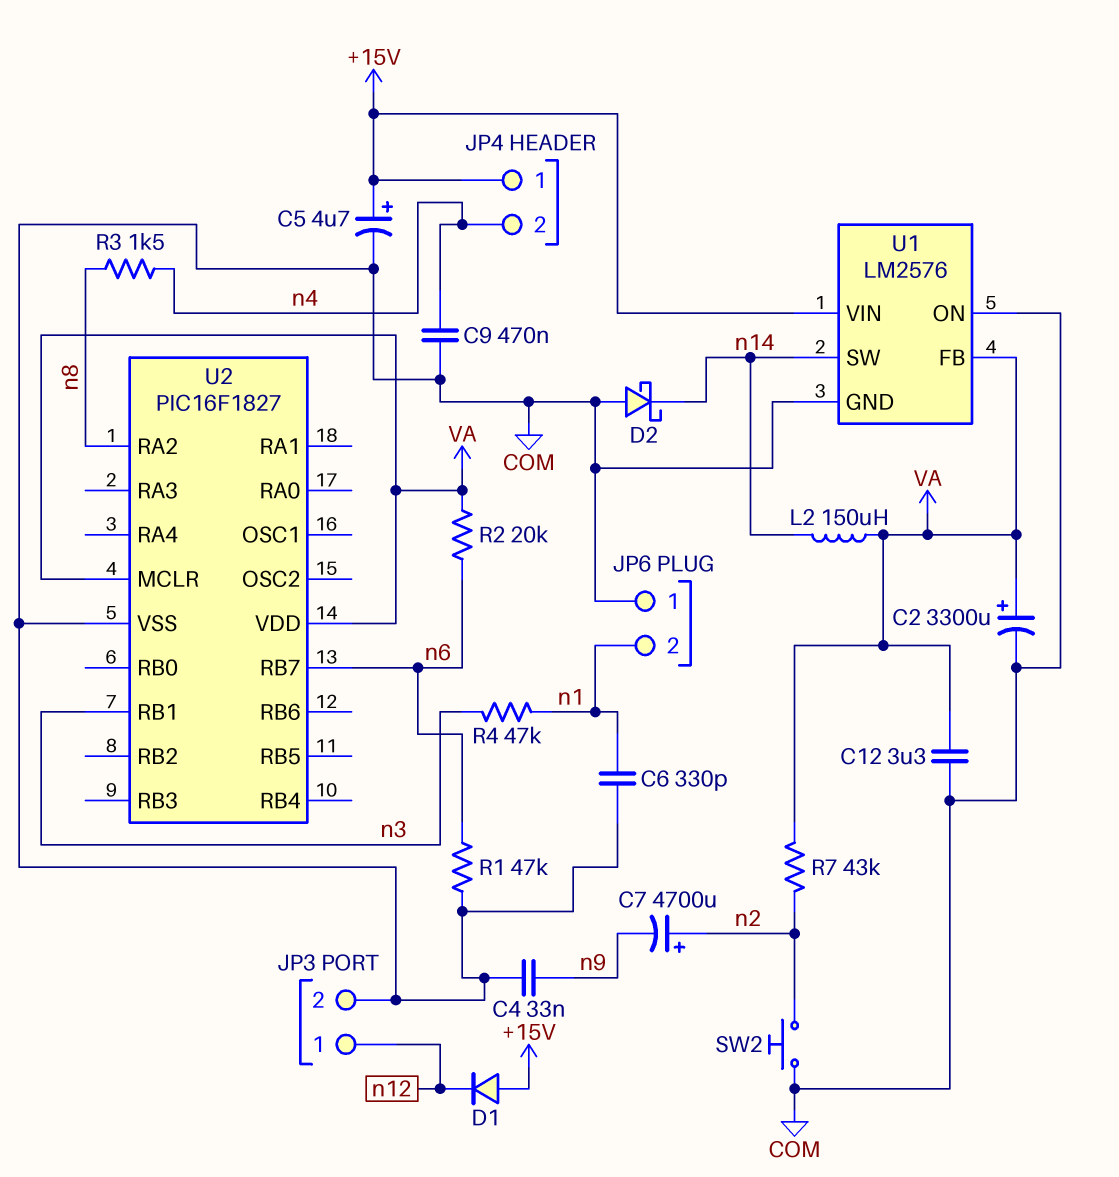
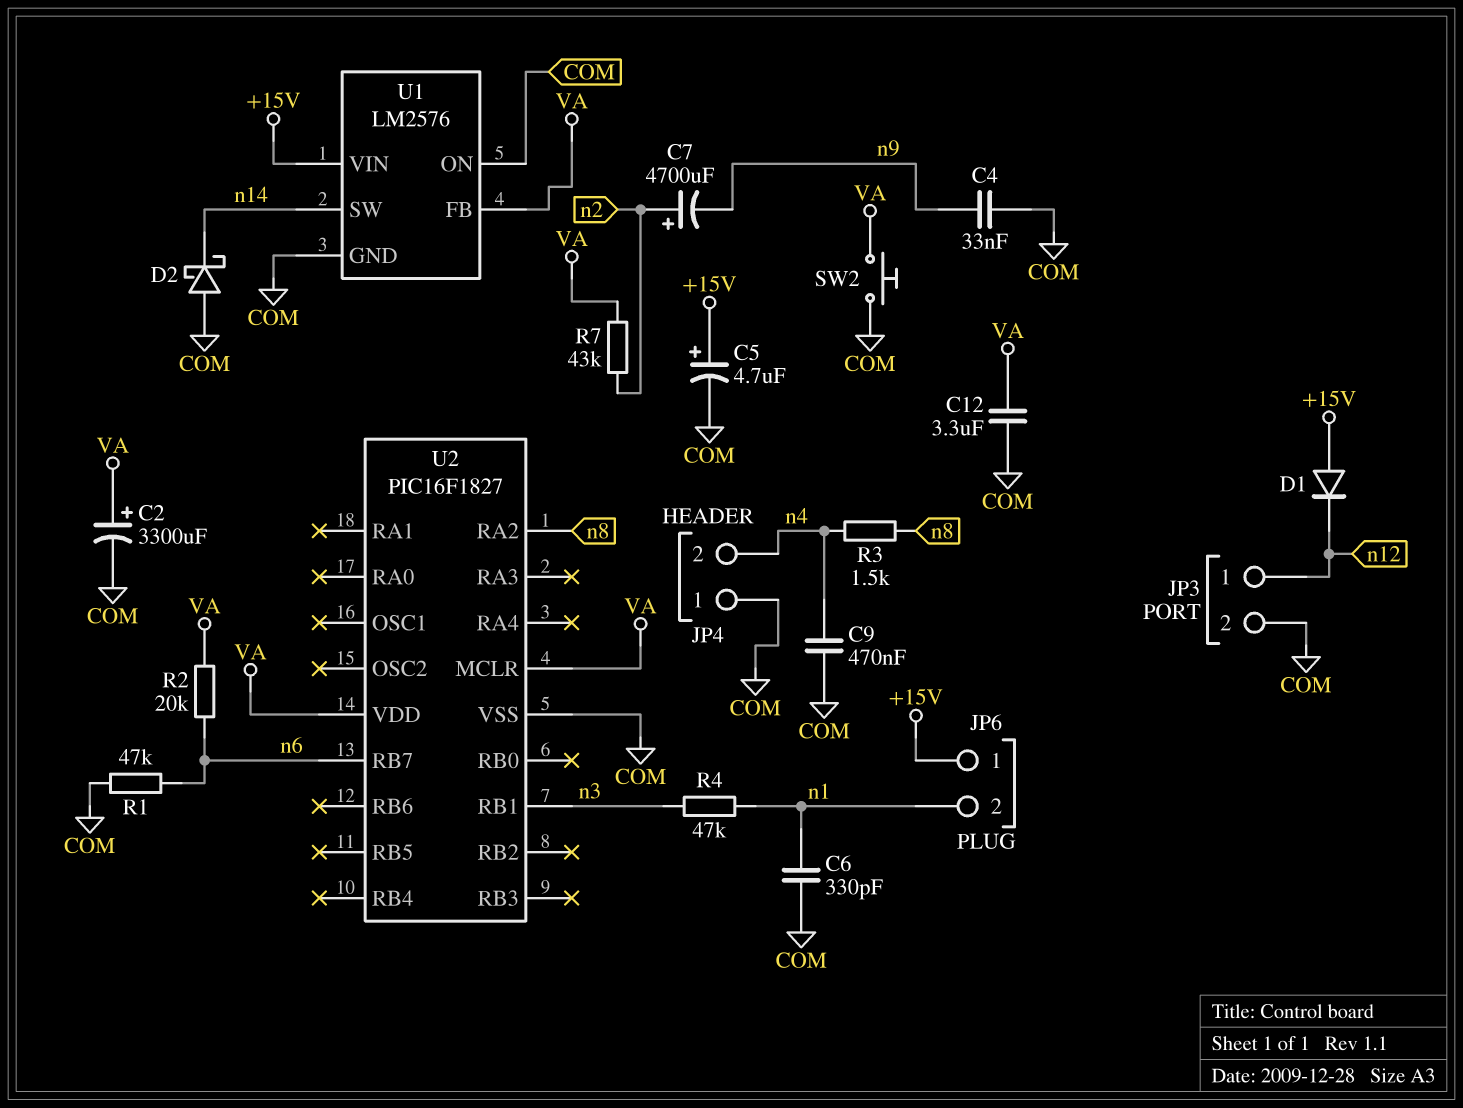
JP4 pin 1: +15V -> COM
JP6 pin 1: COM -> +15V
L2: 150uH (VA, n14) -> none
SW2: button (COM, n2) -> button (COM, VA)

